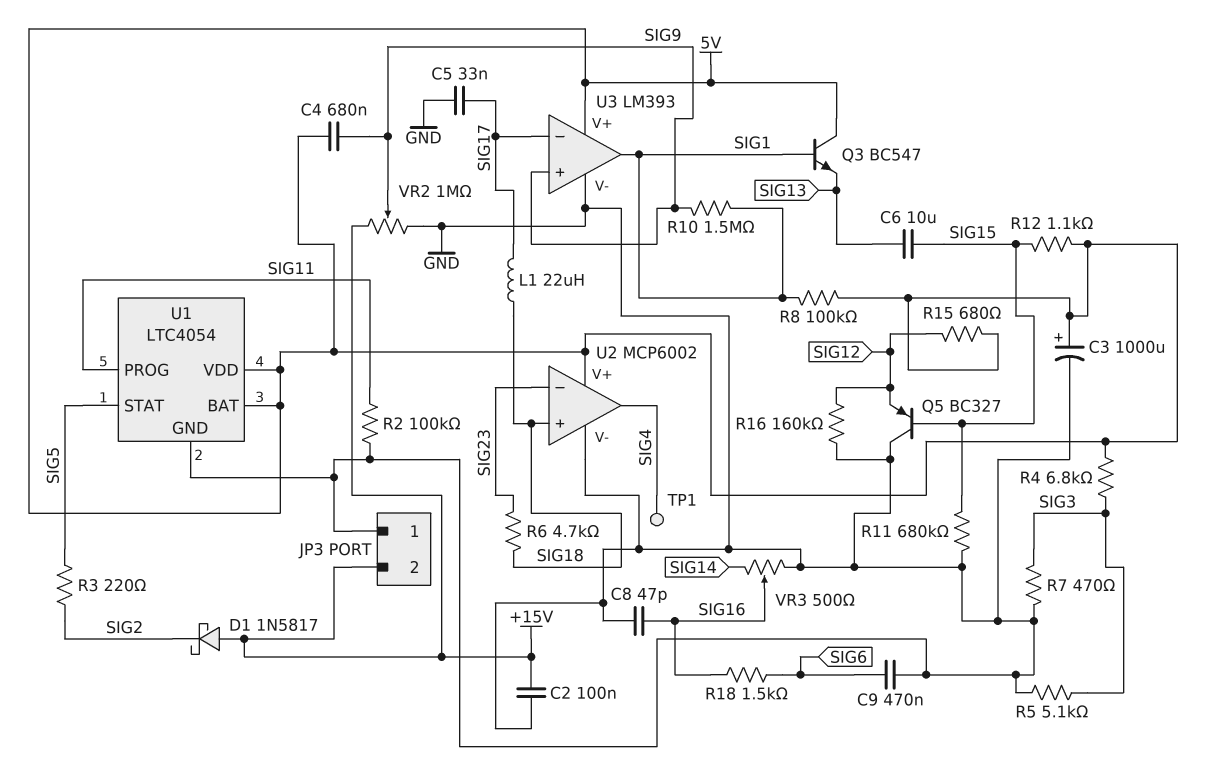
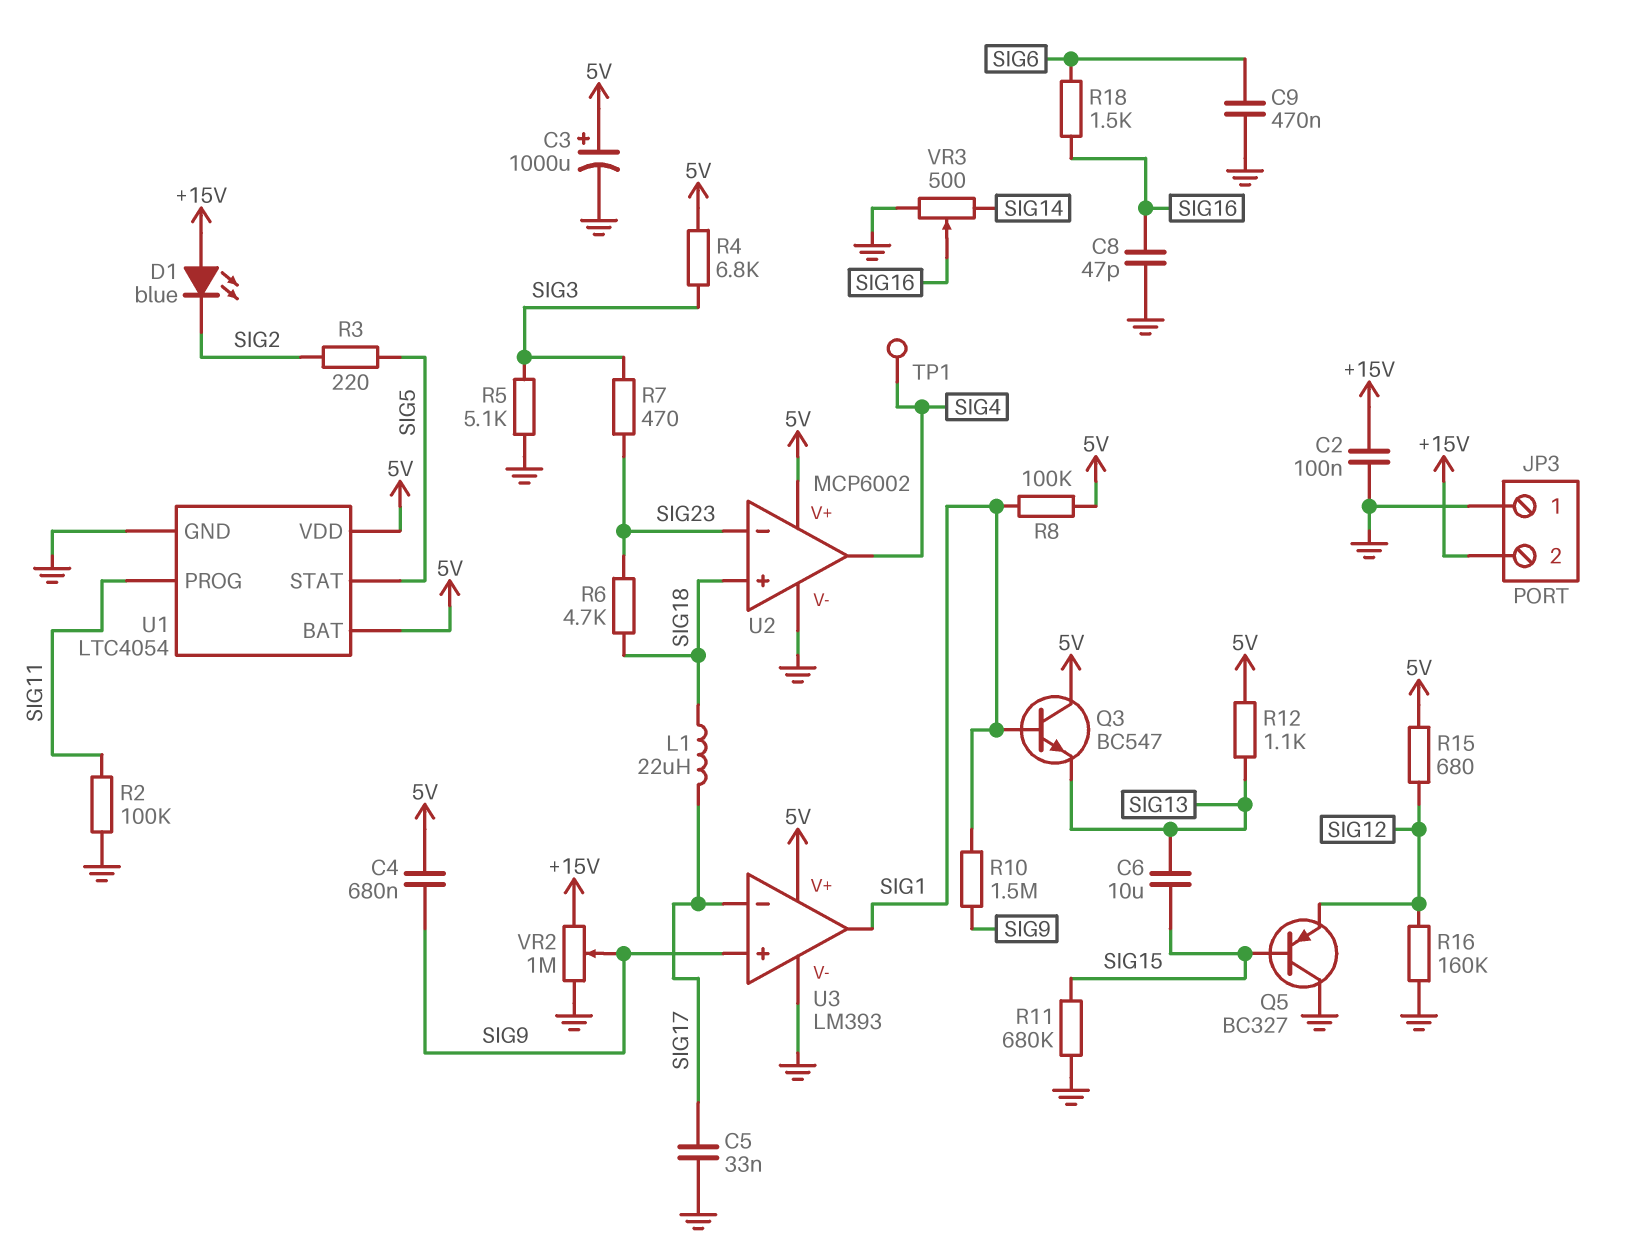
D1: schottky 1N5817 (A +15V, K SIG2) -> LED blue (A +15V, K SIG2)
R7: 470 (GND, SIG3) -> 470 (SIG3, SIG23)
R12: 1.1k (5V, SIG15) -> 1.1k (5V, SIG13)

